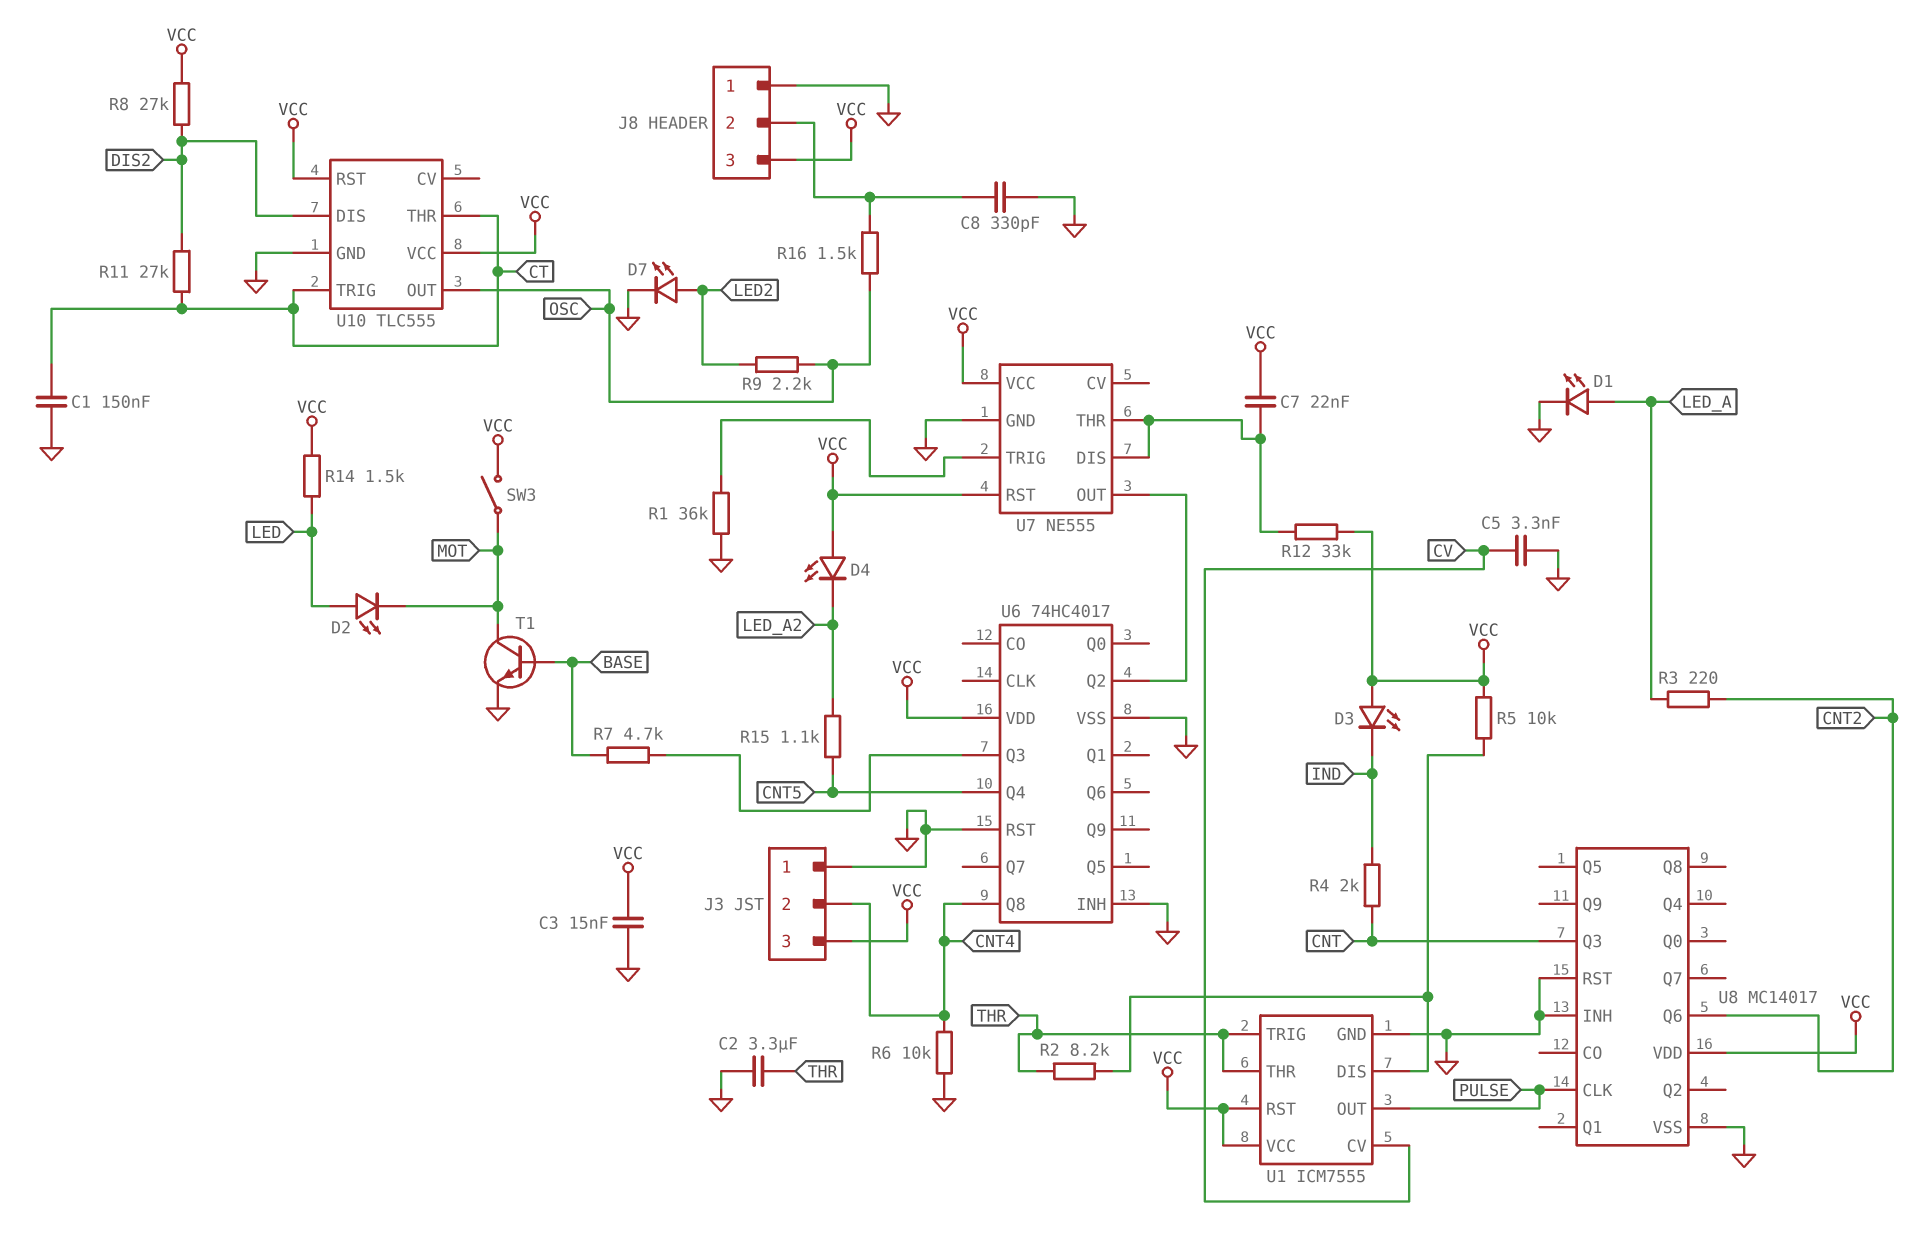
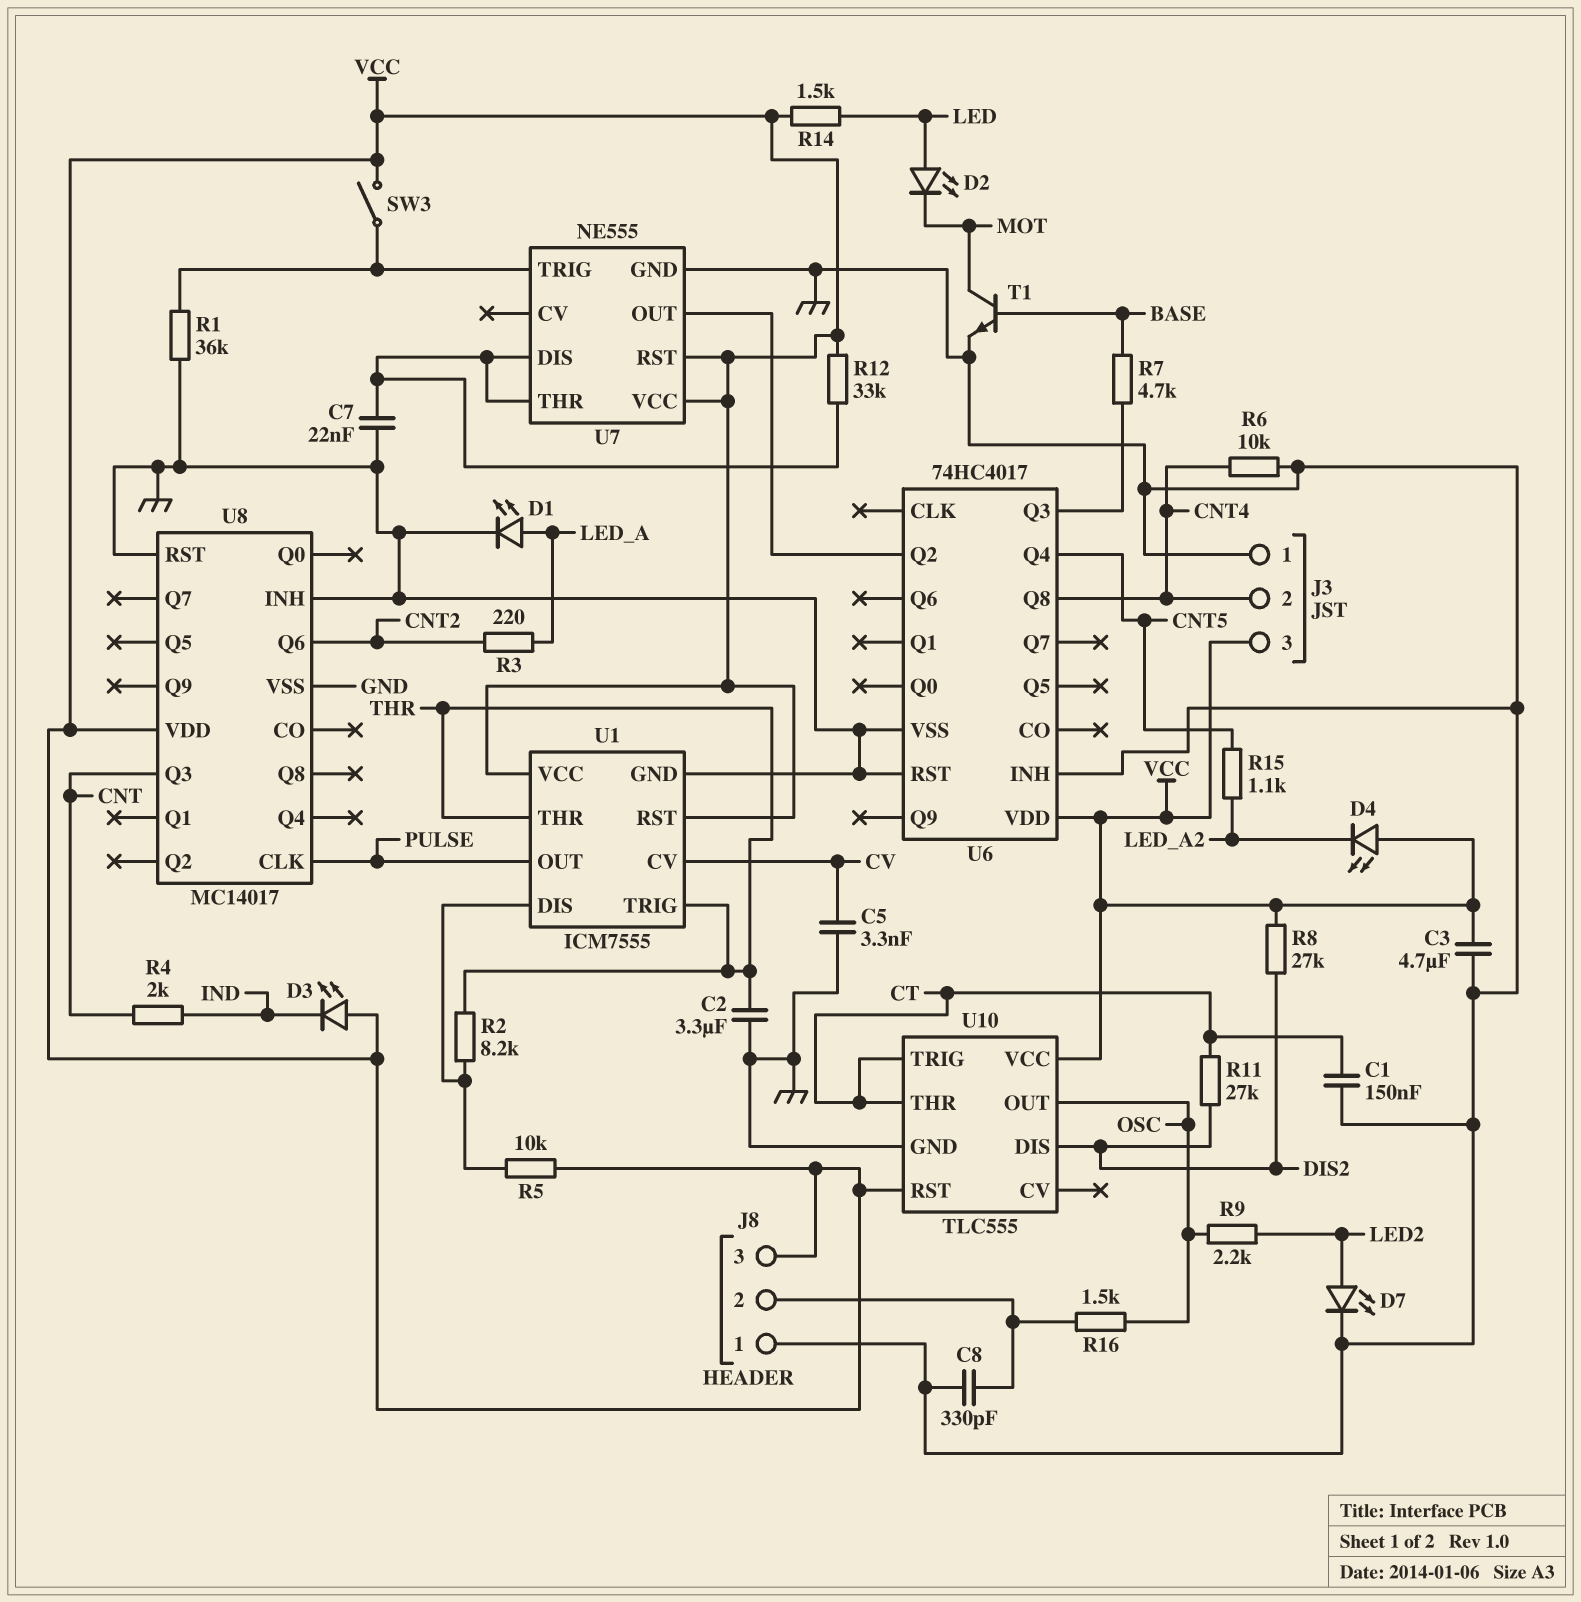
C3: 15nF (GND, VCC) -> 4.7uF (GND, VCC)
C7: 22nF (U7/DIS, VCC) -> 22nF (GND, U7/DIS)
SW3: switch (MOT, VCC) -> switch (U7/TRIG, VCC)

